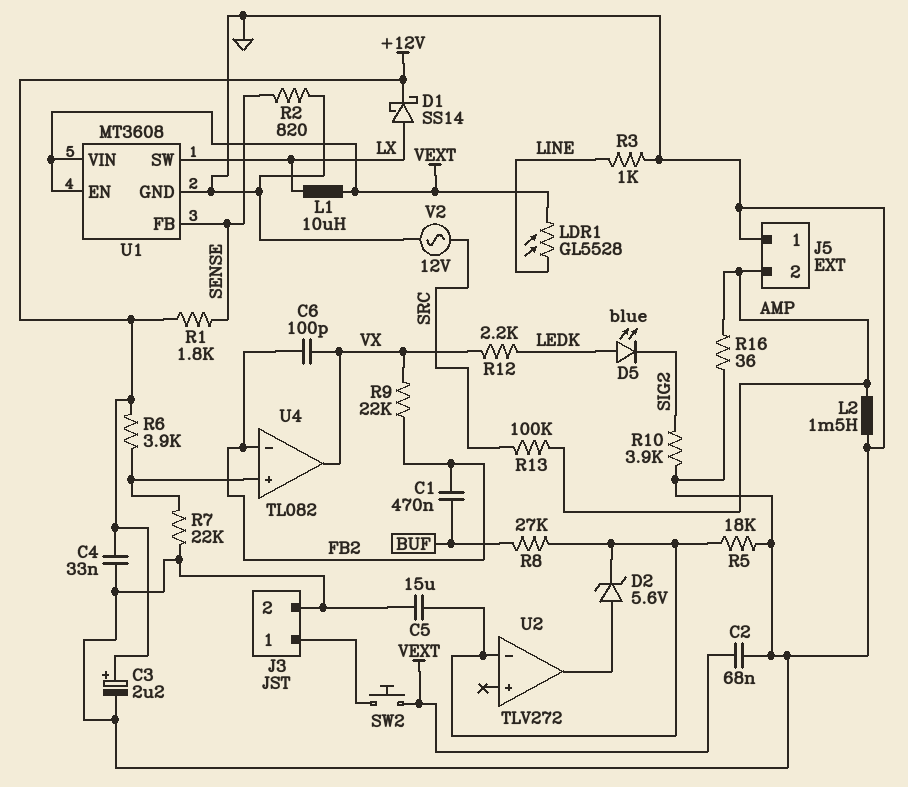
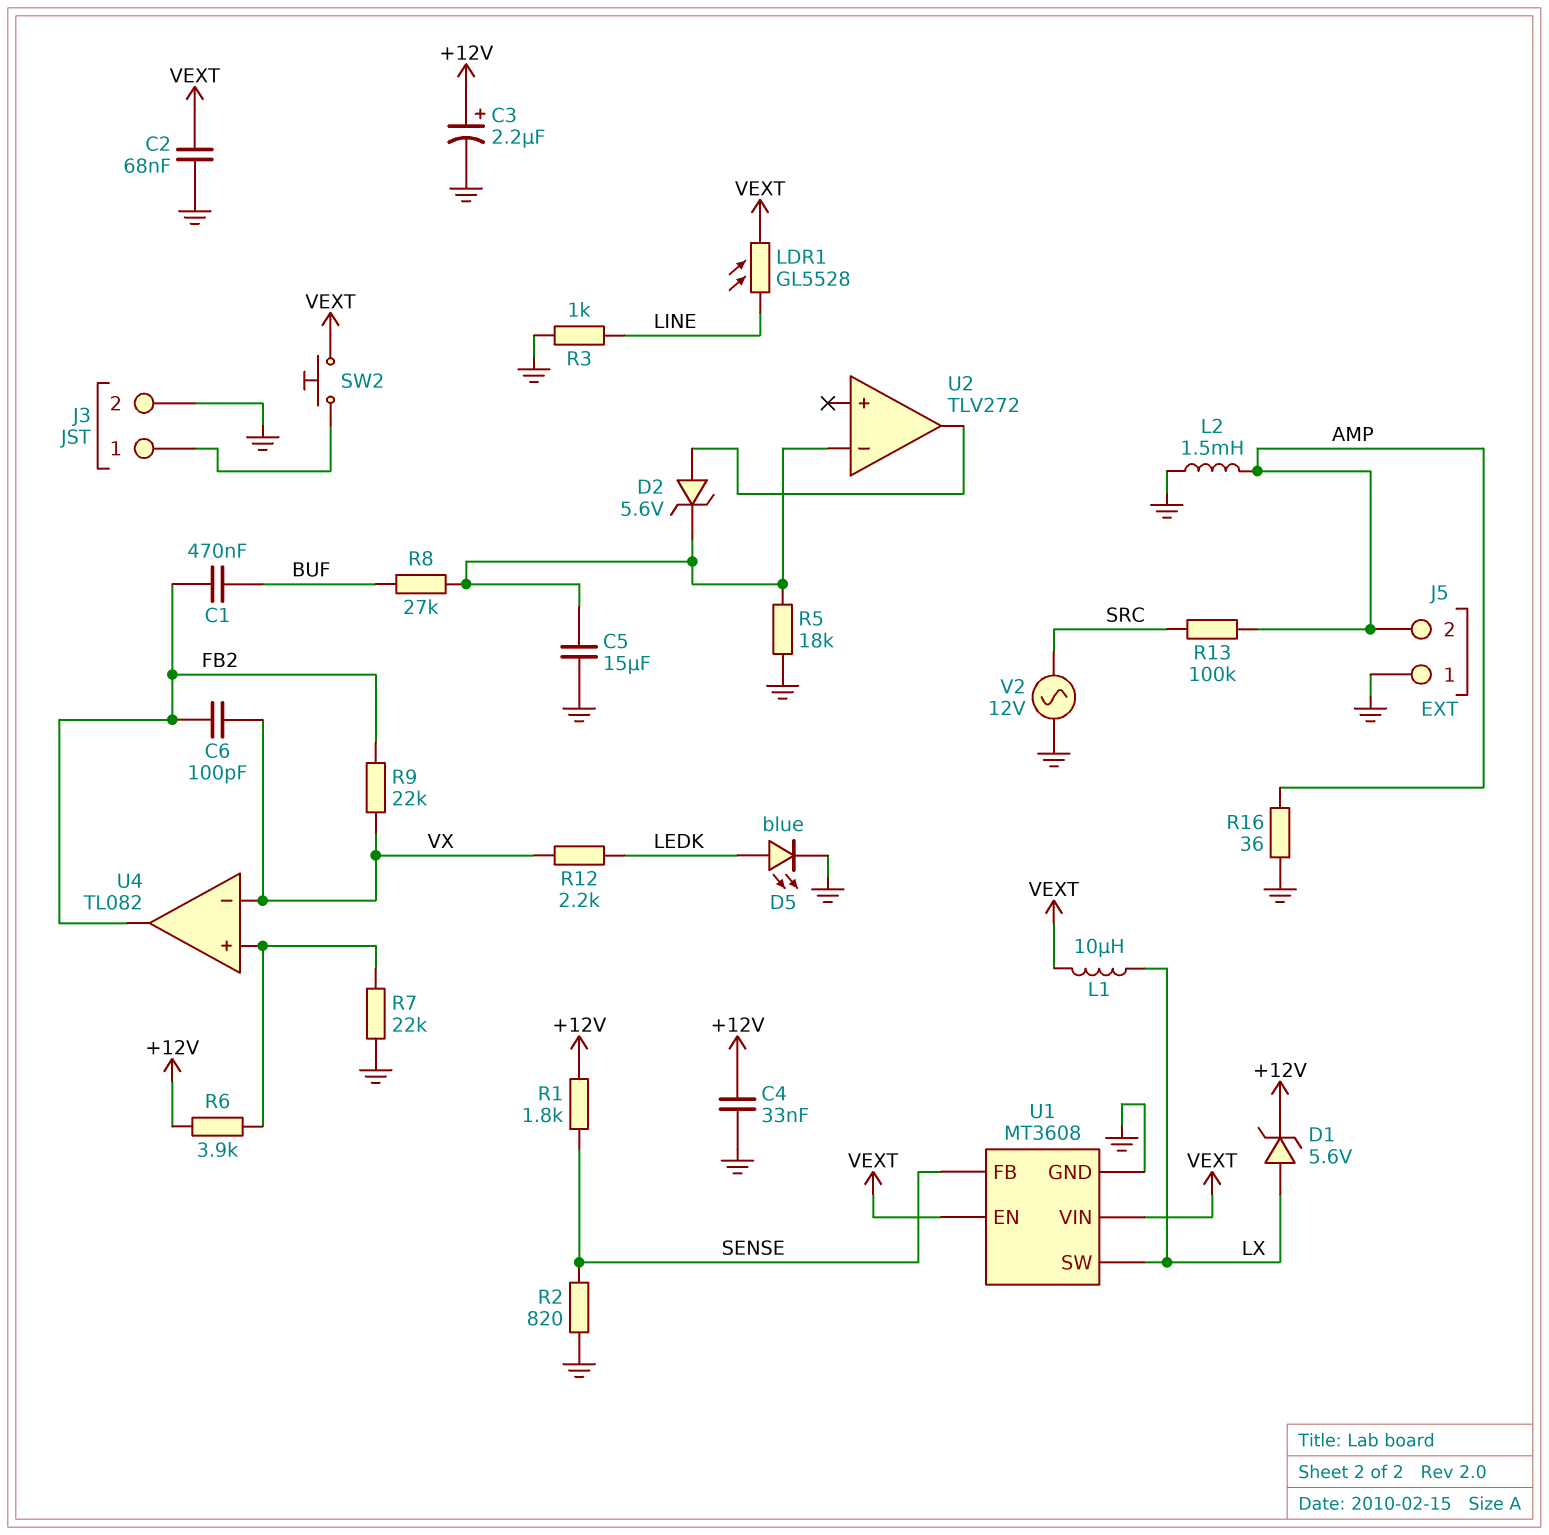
D1: schottky SS14 (A LX, K +12V) -> zener 5.6V (A LX, K +12V)
D5: LED blue (A LEDK, K SIG2) -> LED blue (A LEDK, K GND)
R10: 3.9k (GND, SIG2) -> none
U4 pin in-: FB2 -> VX
U4 pin out: VX -> FB2

